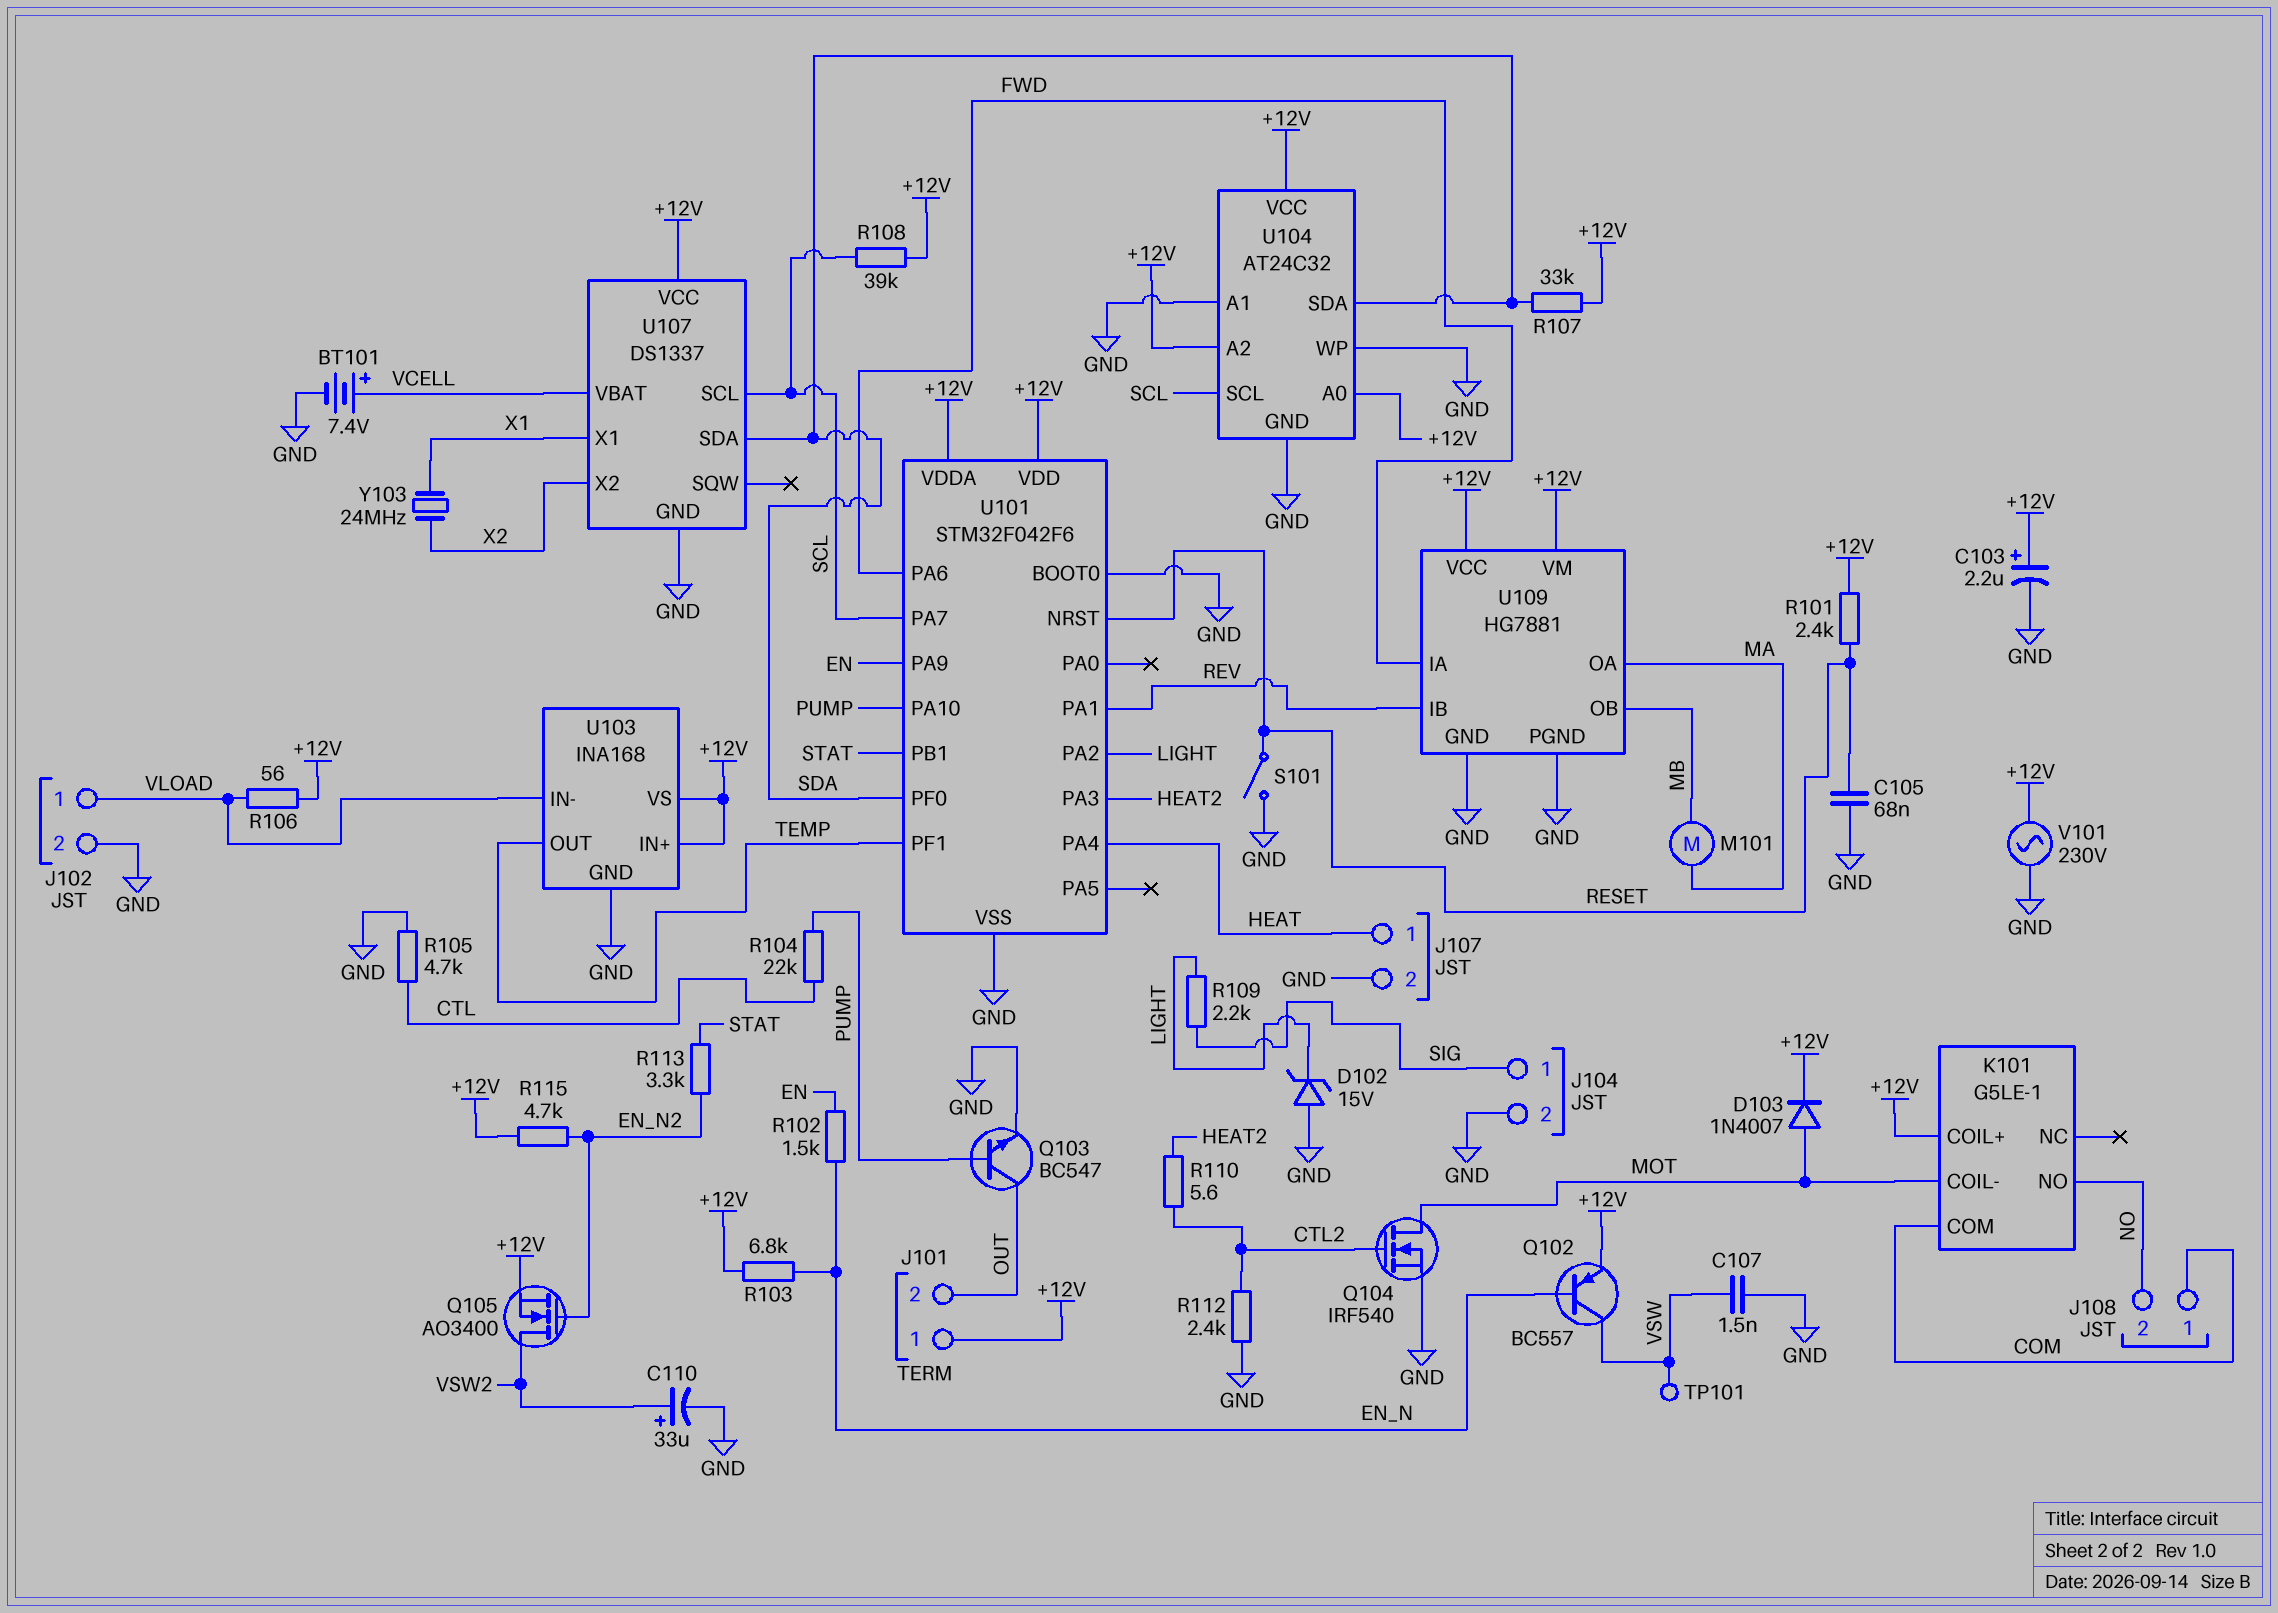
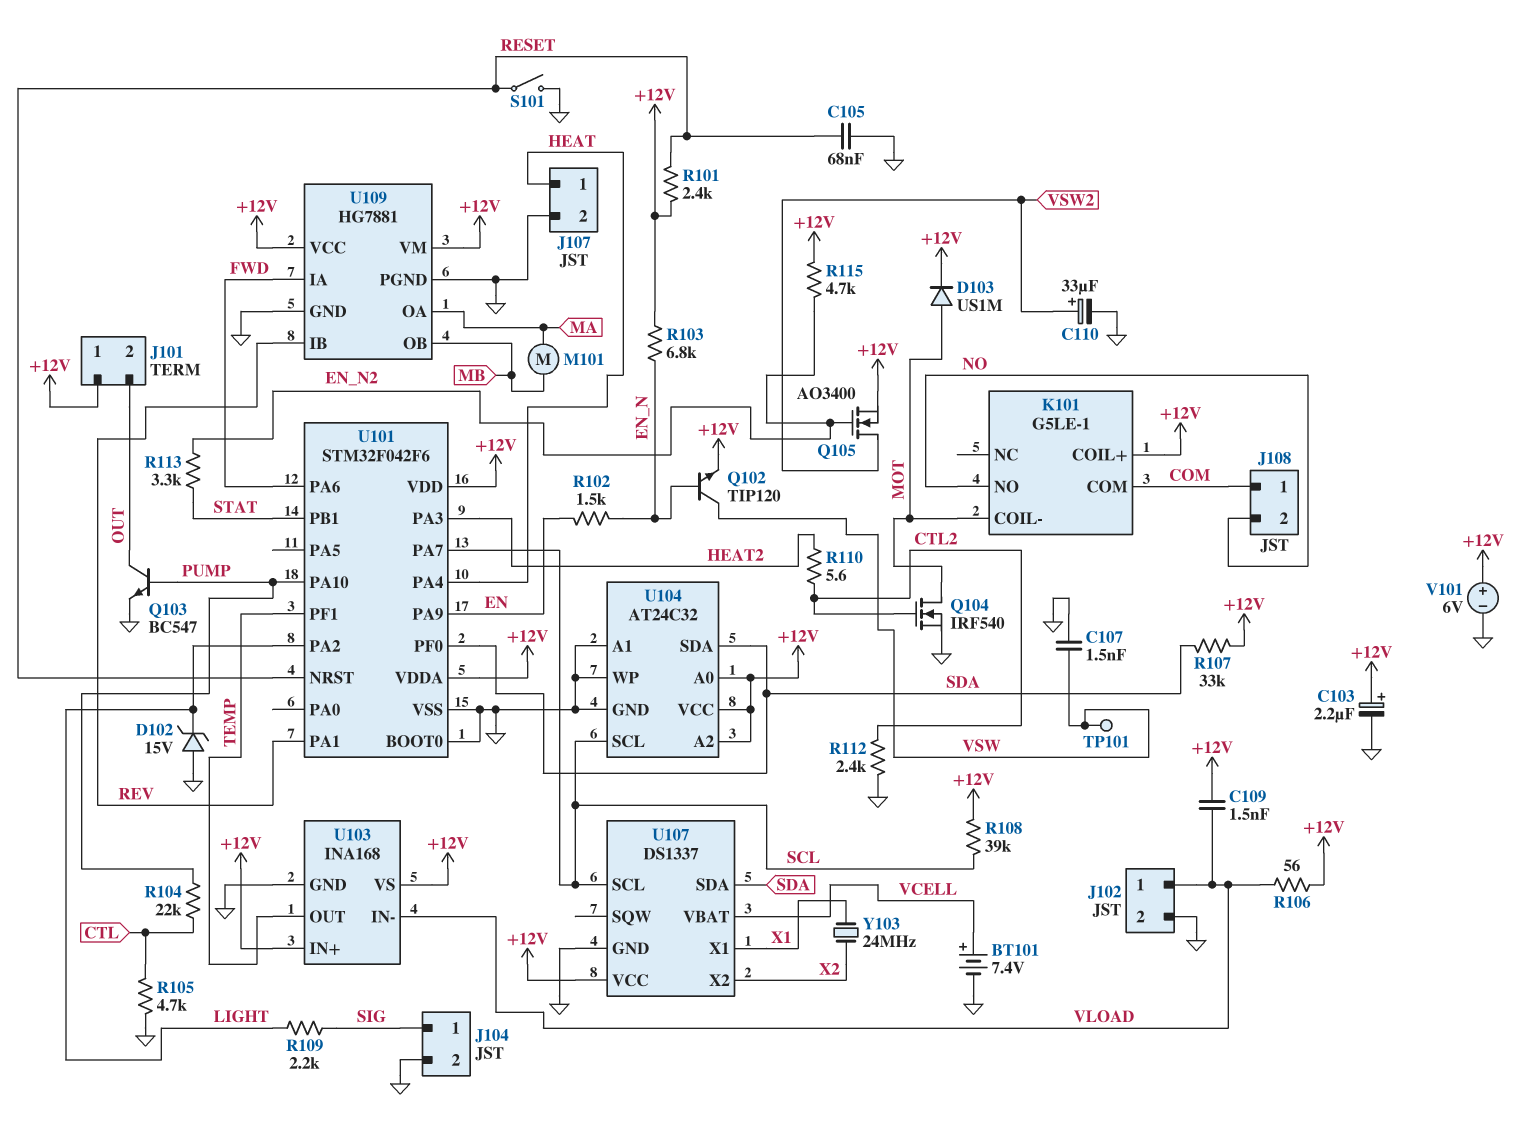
C109: none -> 1.5nF (+12V, VLOAD)
D103: diode 1N4007 (A MOT, K +12V) -> diode US1M (A MOT, K +12V)
Q102: PNP BC557 (B EN_N, C VSW, E +12V) -> NPN TIP120 (B EN_N, C VSW, E +12V)
V101: AC 230V (+12V, GND) -> 6V (plus +12V, minus GND)

